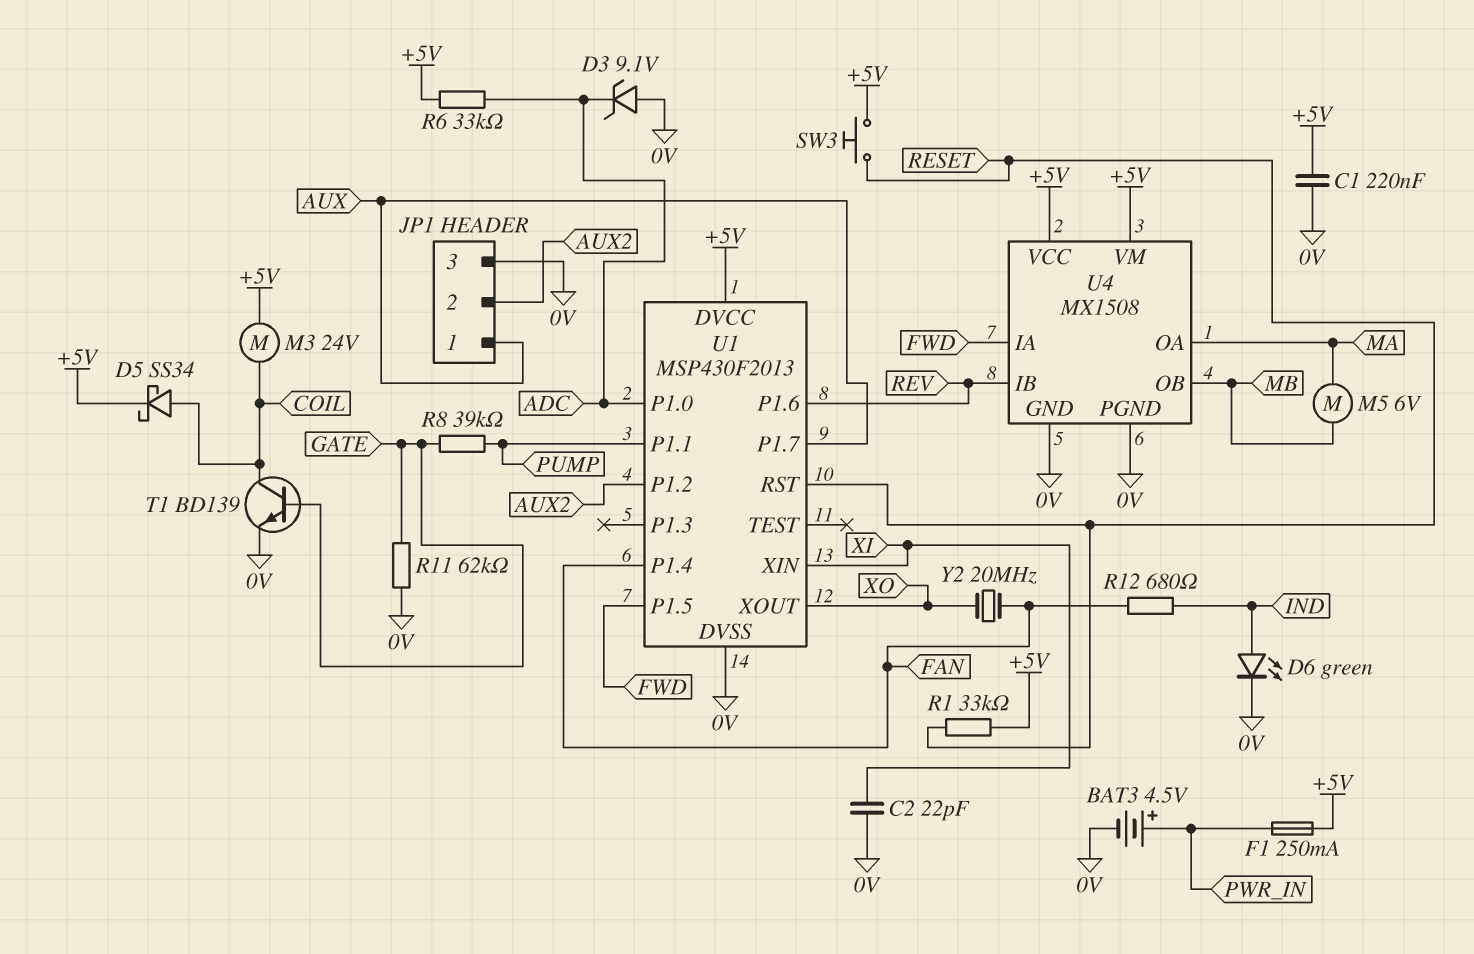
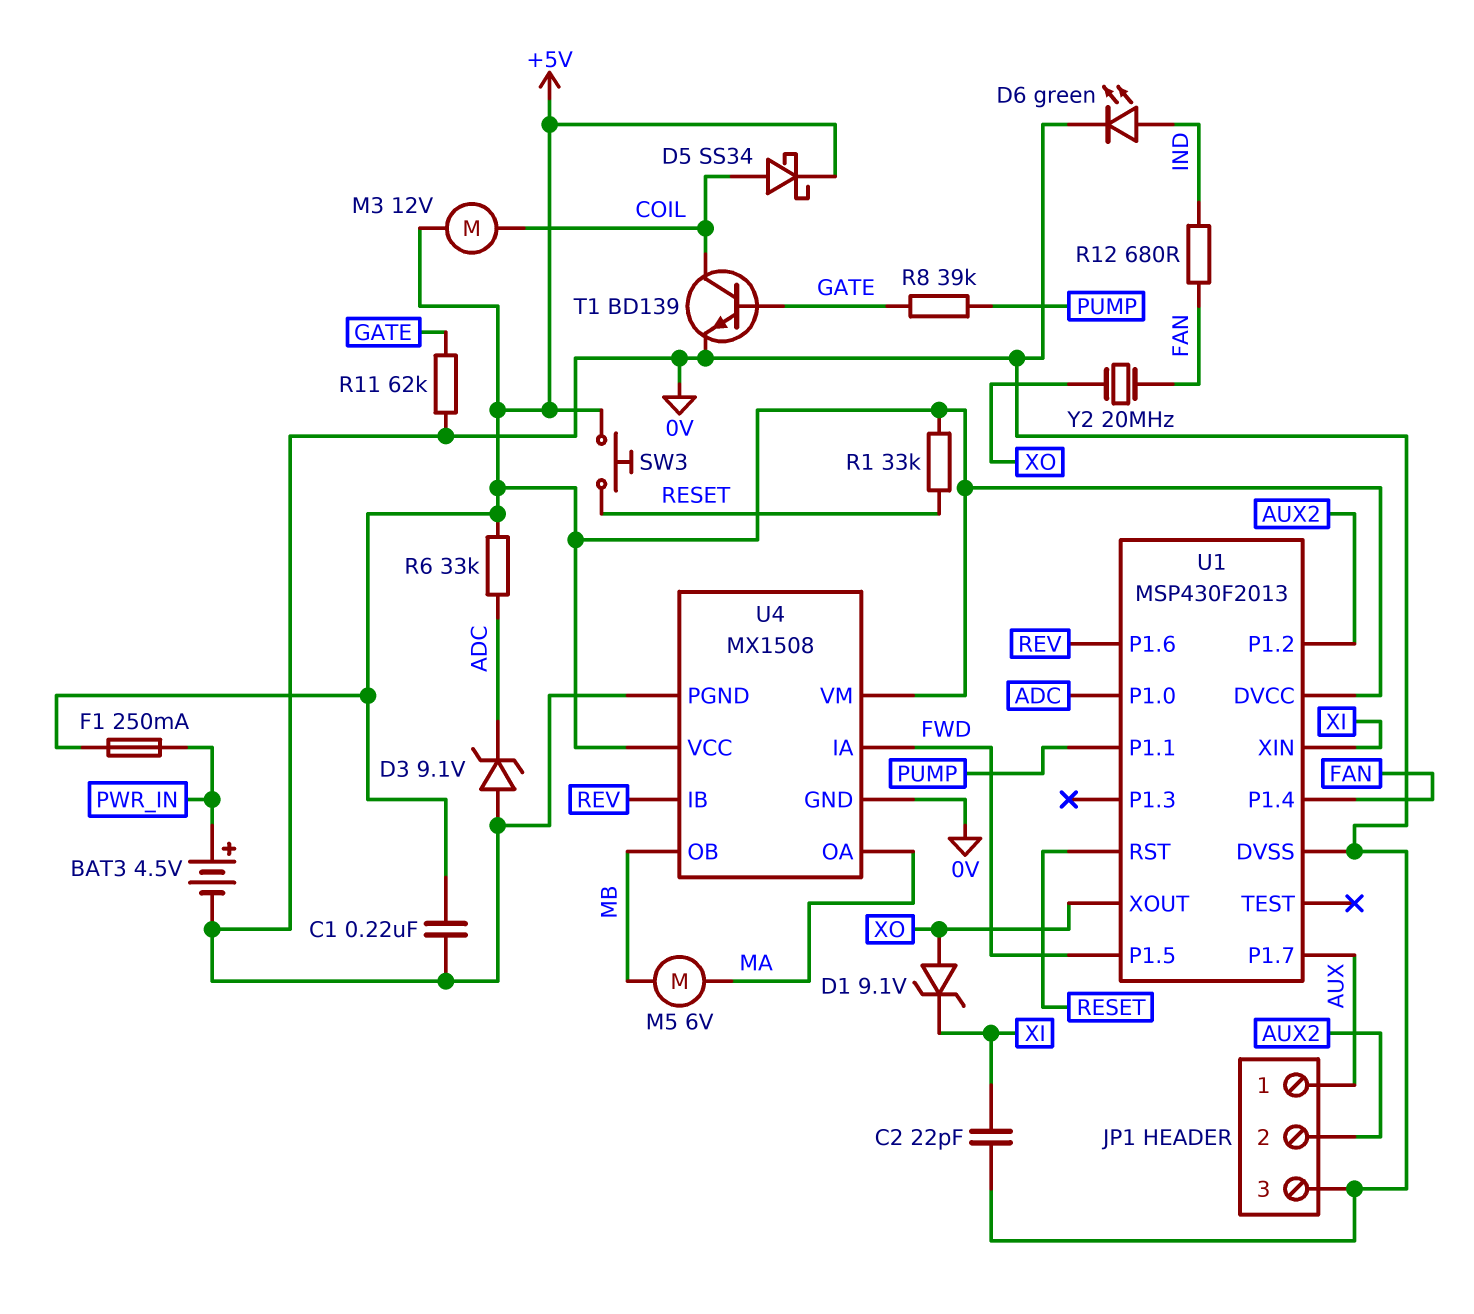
D1: none -> zener 9.1V (A XO, K XI)
M3: motor 24V (+5V, COIL) -> motor 12V (+5V, COIL)

